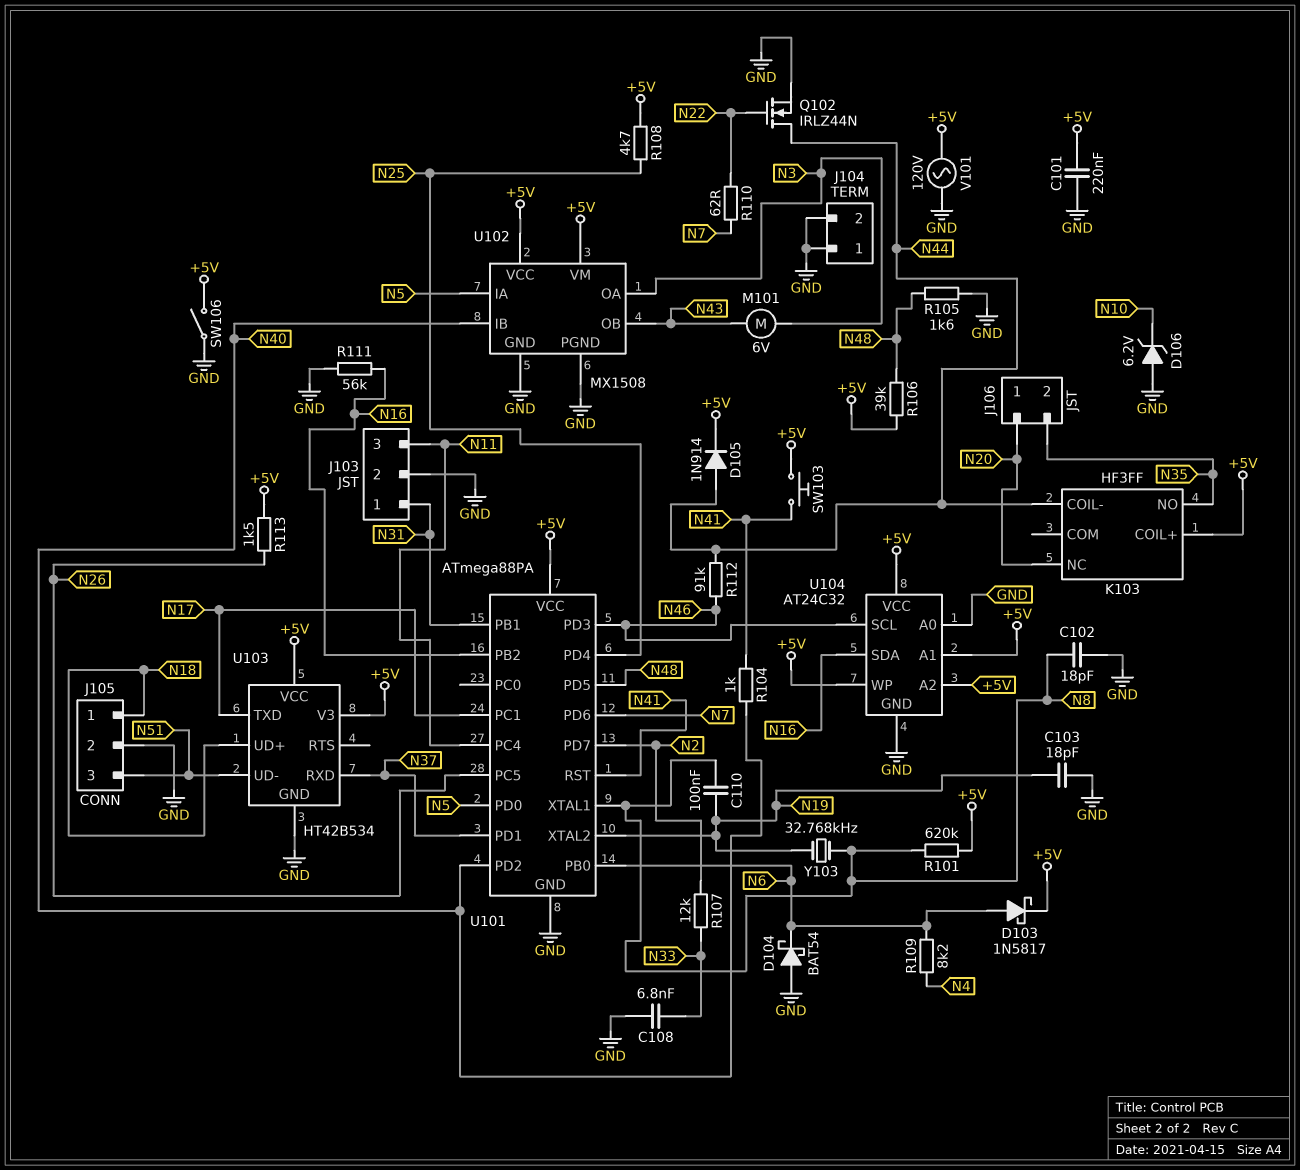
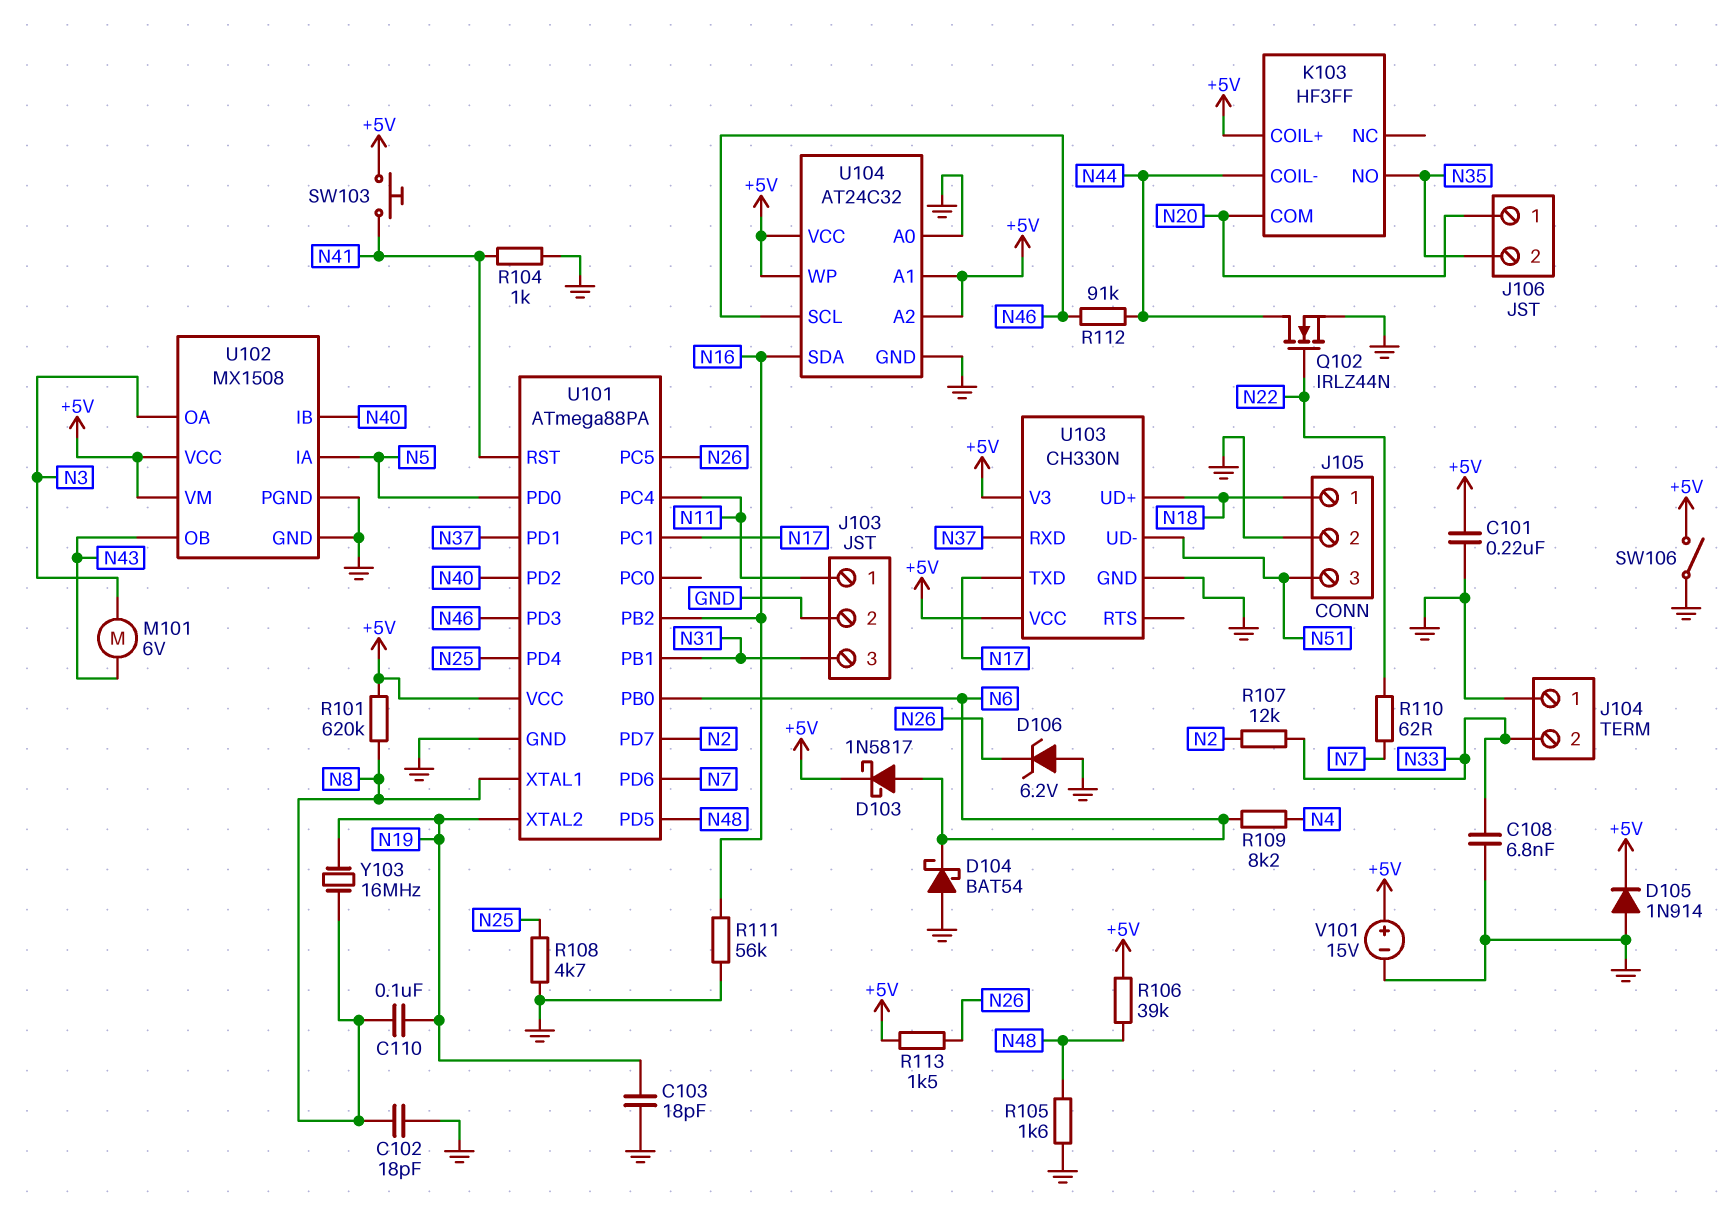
D105: diode 1N914 (A N44, K +5V) -> diode 1N914 (A GND, K +5V)
D106: zener 6.2V (A GND, K N10) -> zener 6.2V (A GND, K N26)
J103 pin 1: N31 -> N11
J103 pin 3: N11 -> N31
J104 pin 2: GND -> N33
K103 pin COM: none -> N20
K103 pin NC: N20 -> none
R104: 1k (N40, N41) -> 1k (GND, N41)
R108: 4.7k (+5V, N25) -> 4.7k (GND, N25)
U103: HT42B534 -> CH330N
V101: AC 120V (+5V, GND) -> 15V (plus +5V, minus GND)
Y103: 32.768kHz (N8, N19) -> 16MHz (N8, N19)

